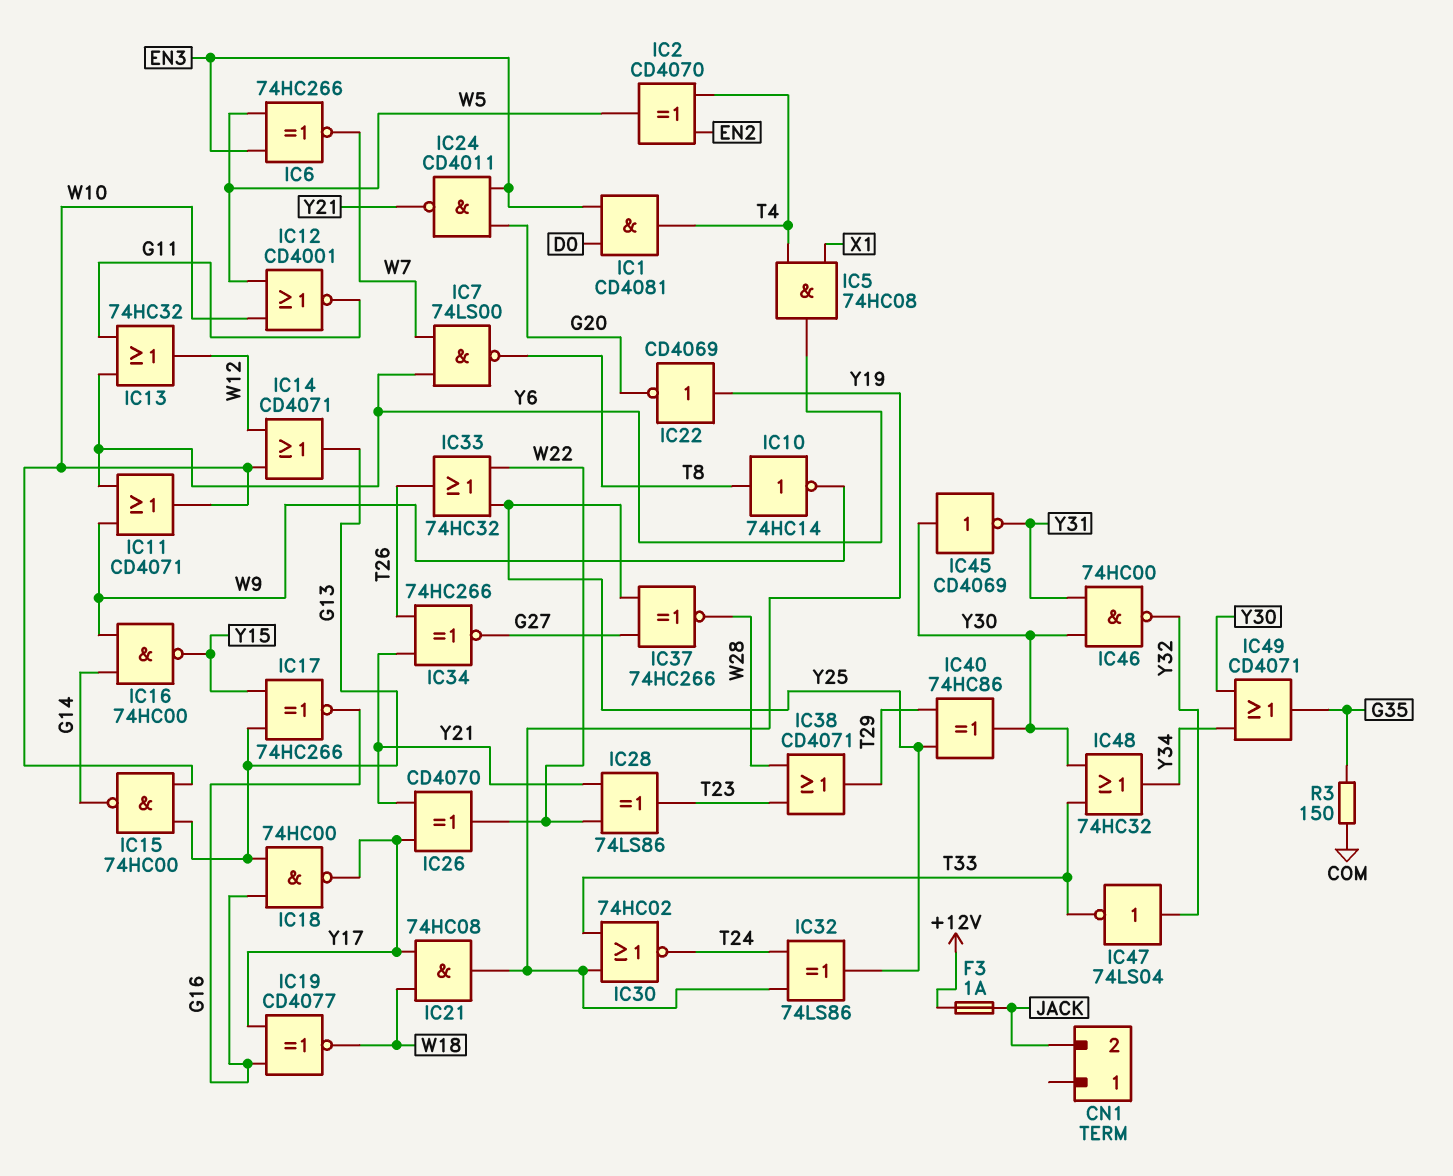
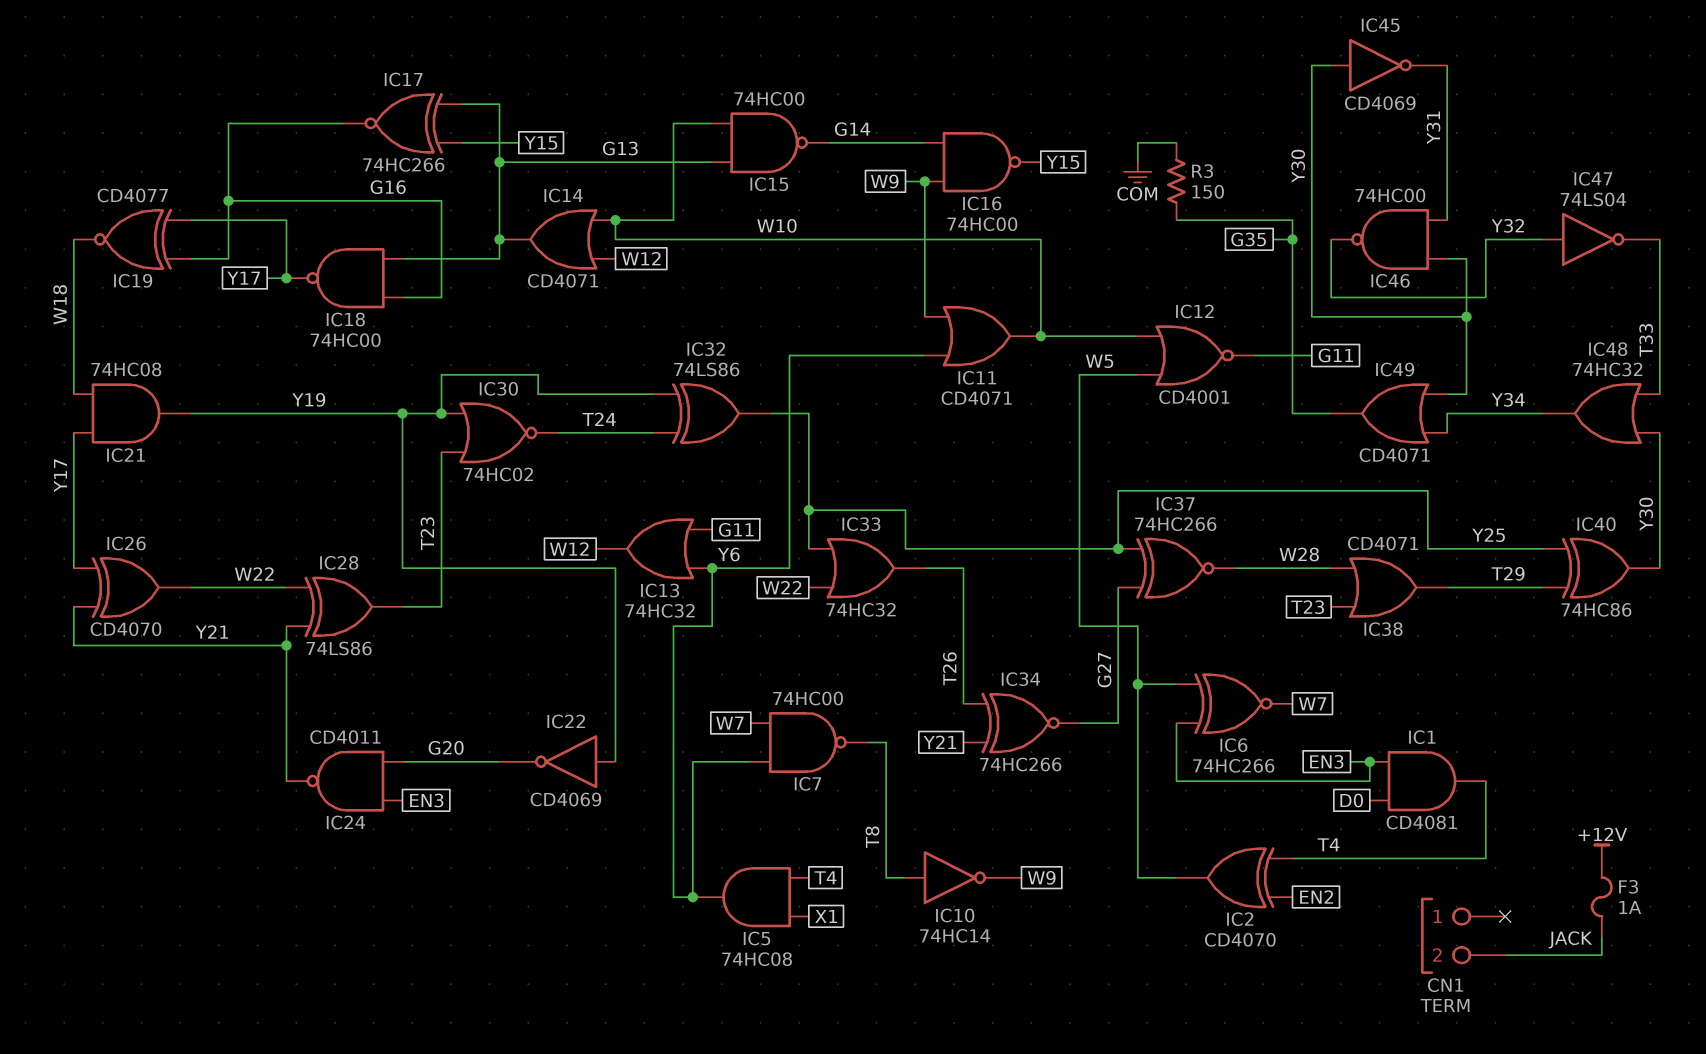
IC7: NAND 74LS00 (in W7, in Y6, out T8) -> NAND 74HC00 (in W7, in Y6, out T8)
IC30: NOR 74HC02 (in T33, in Y19, out T24) -> NOR 74HC02 (in T23, in Y19, out T24)

